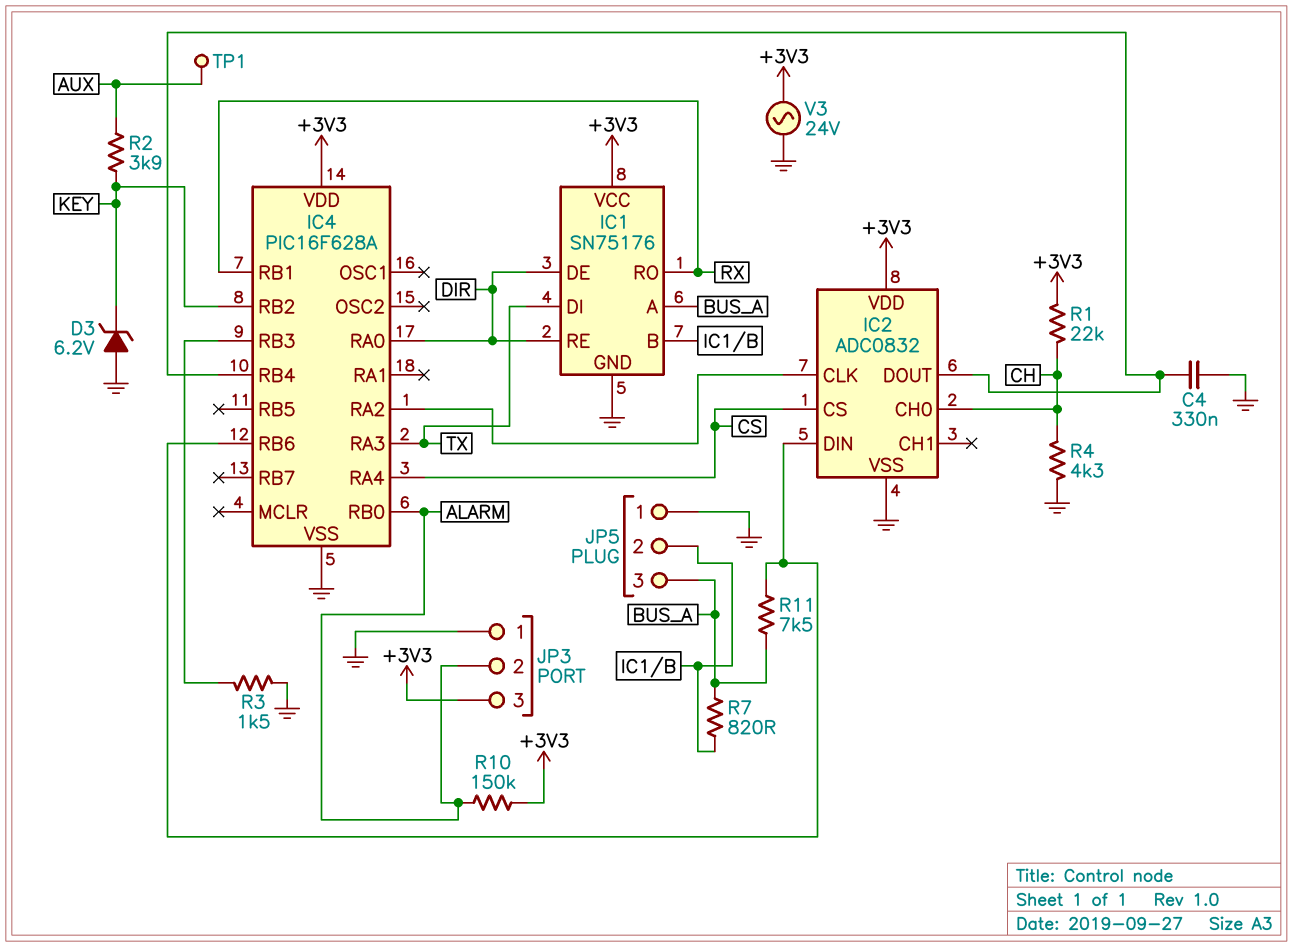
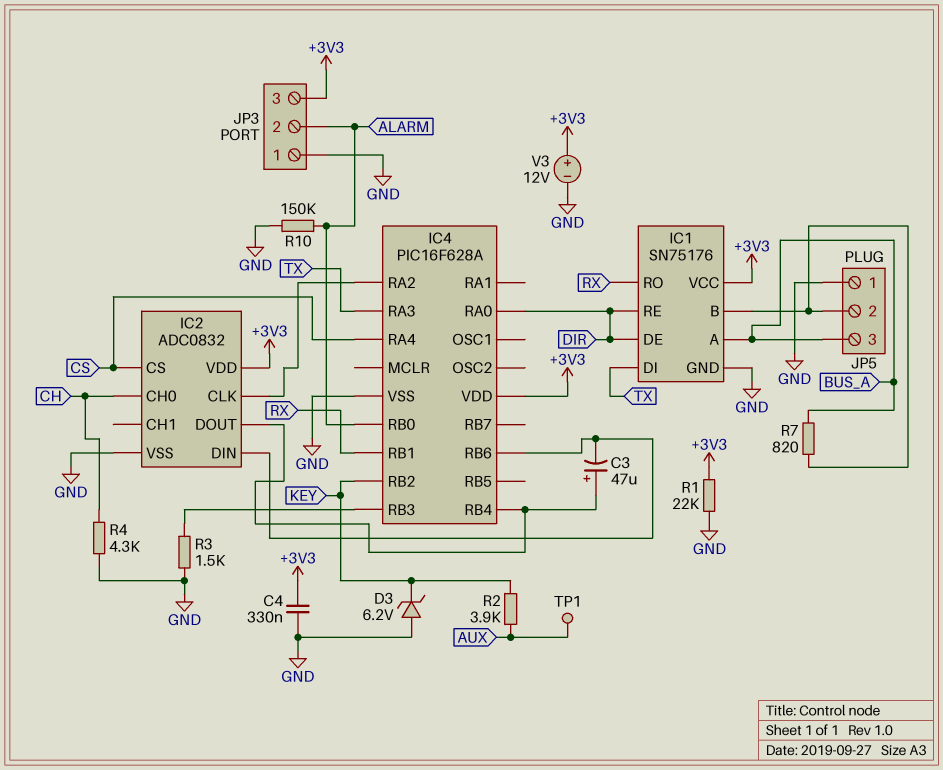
C3: none -> 47uF (plus IC2/DOUT, minus IC2/DIN)
C4: 330nF (GND, IC2/DOUT) -> 330nF (+3V3, GND)
R1: 22k (+3V3, CH) -> 22k (+3V3, GND)
R10: 150k (+3V3, ALARM) -> 150k (ALARM, GND)
R11: 7.5k (BUS_A, IC2/DIN) -> none
V3: AC 24V (+3V3, GND) -> 12V (plus +3V3, minus GND)

